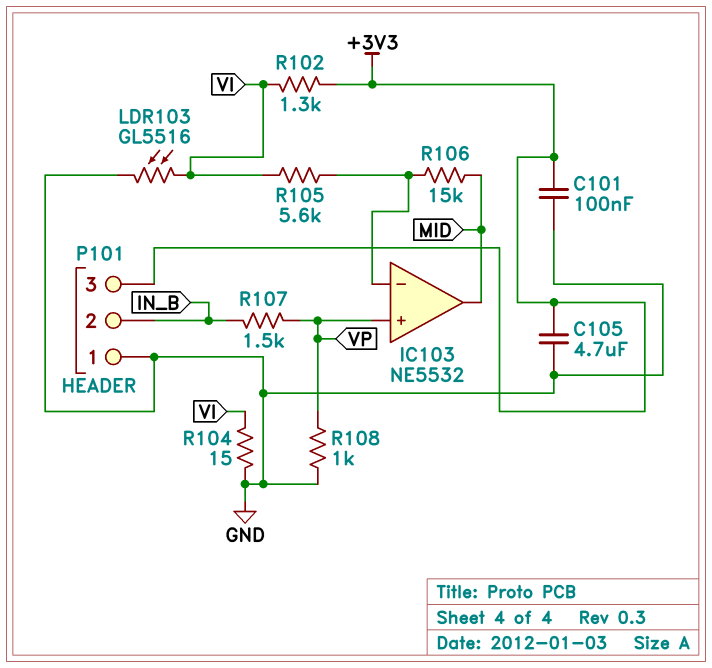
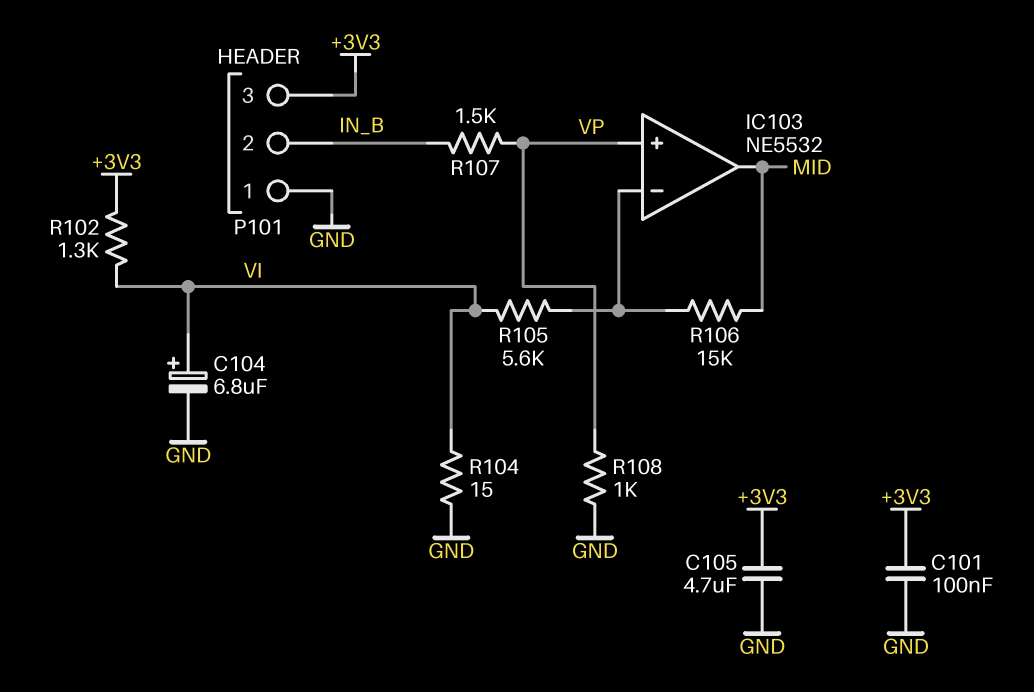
C104: none -> 6.8uF (plus VI, minus GND)
LDR103: GL5516 (GND, VI) -> none

